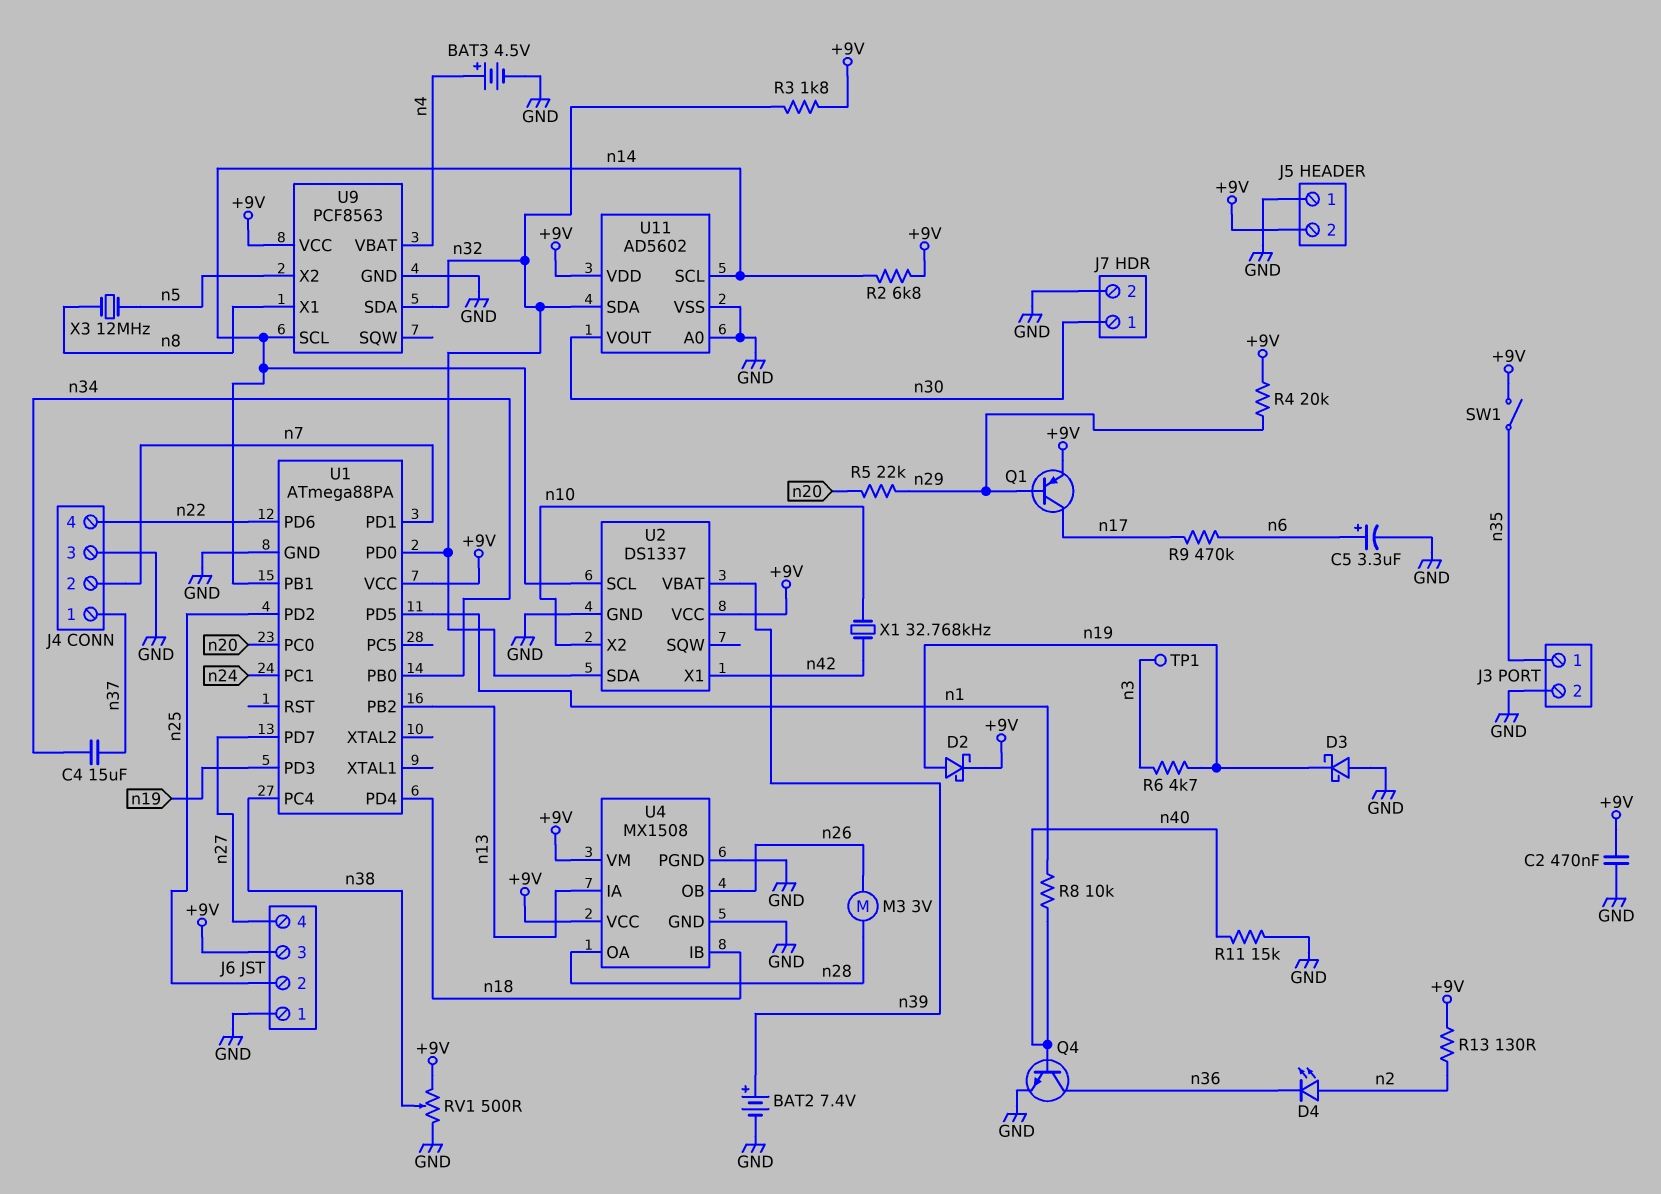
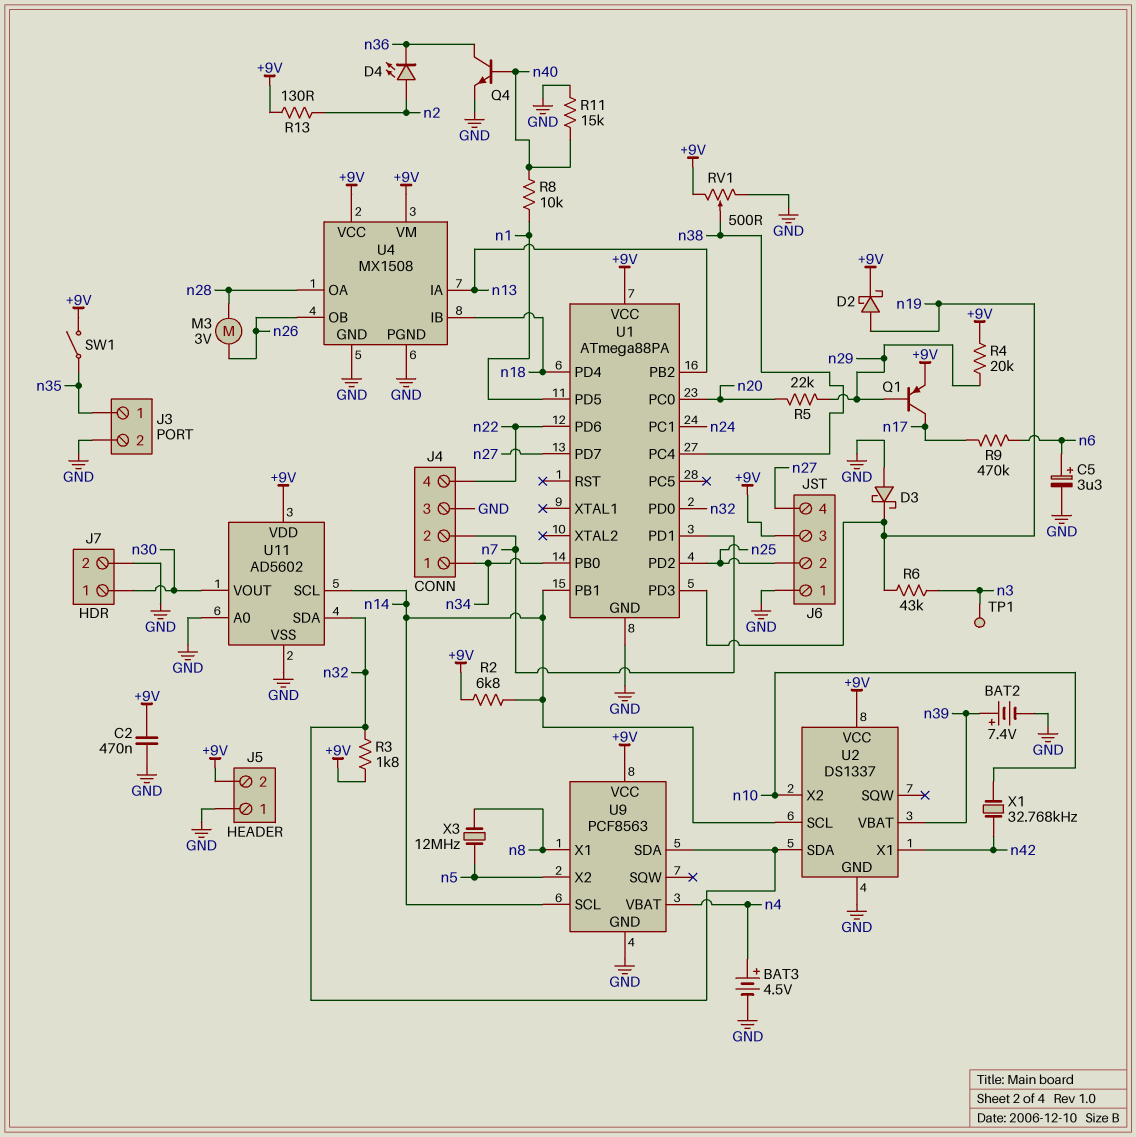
C4: 15uF (n34, n37) -> none
J4 pin 1: n37 -> n34
R6: 4.7k (n3, n19) -> 43k (n3, n19)

